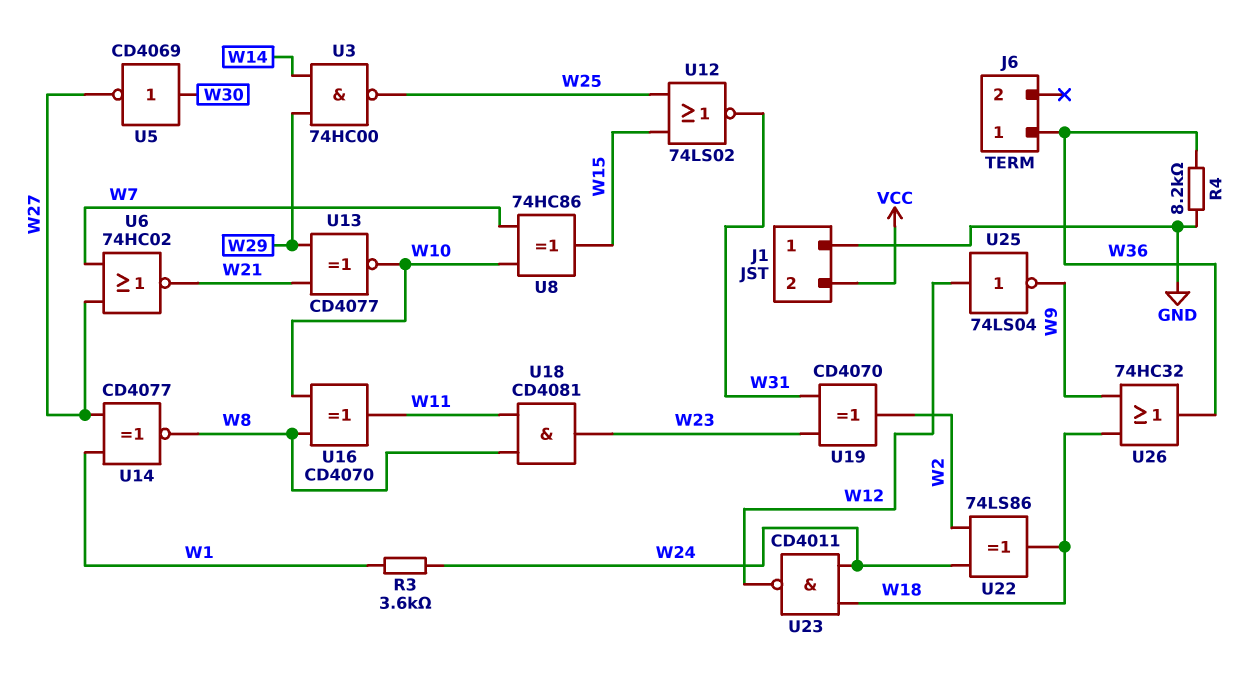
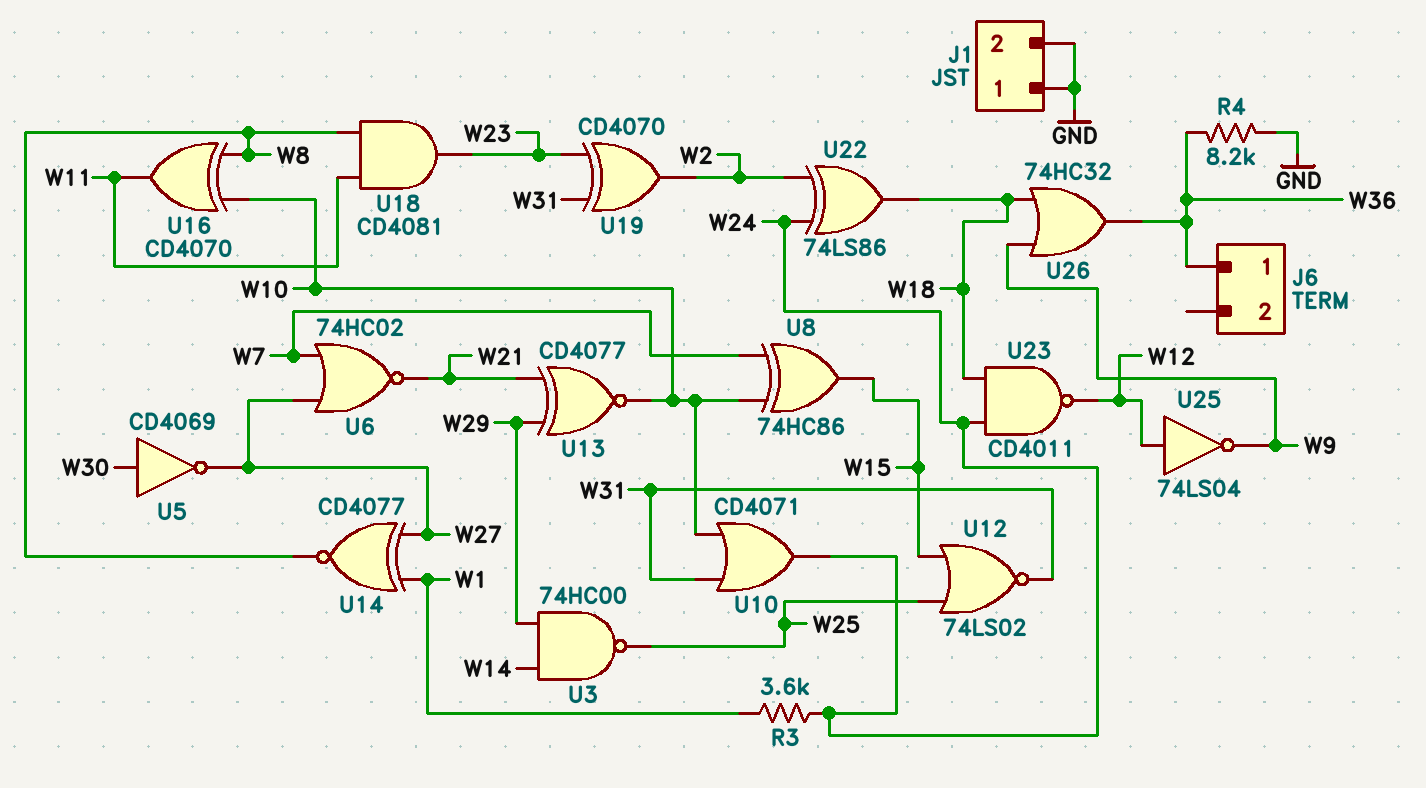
J1 pin 2: VCC -> GND
U10: none -> OR CD4071 (in W10, in W31, out W24)

